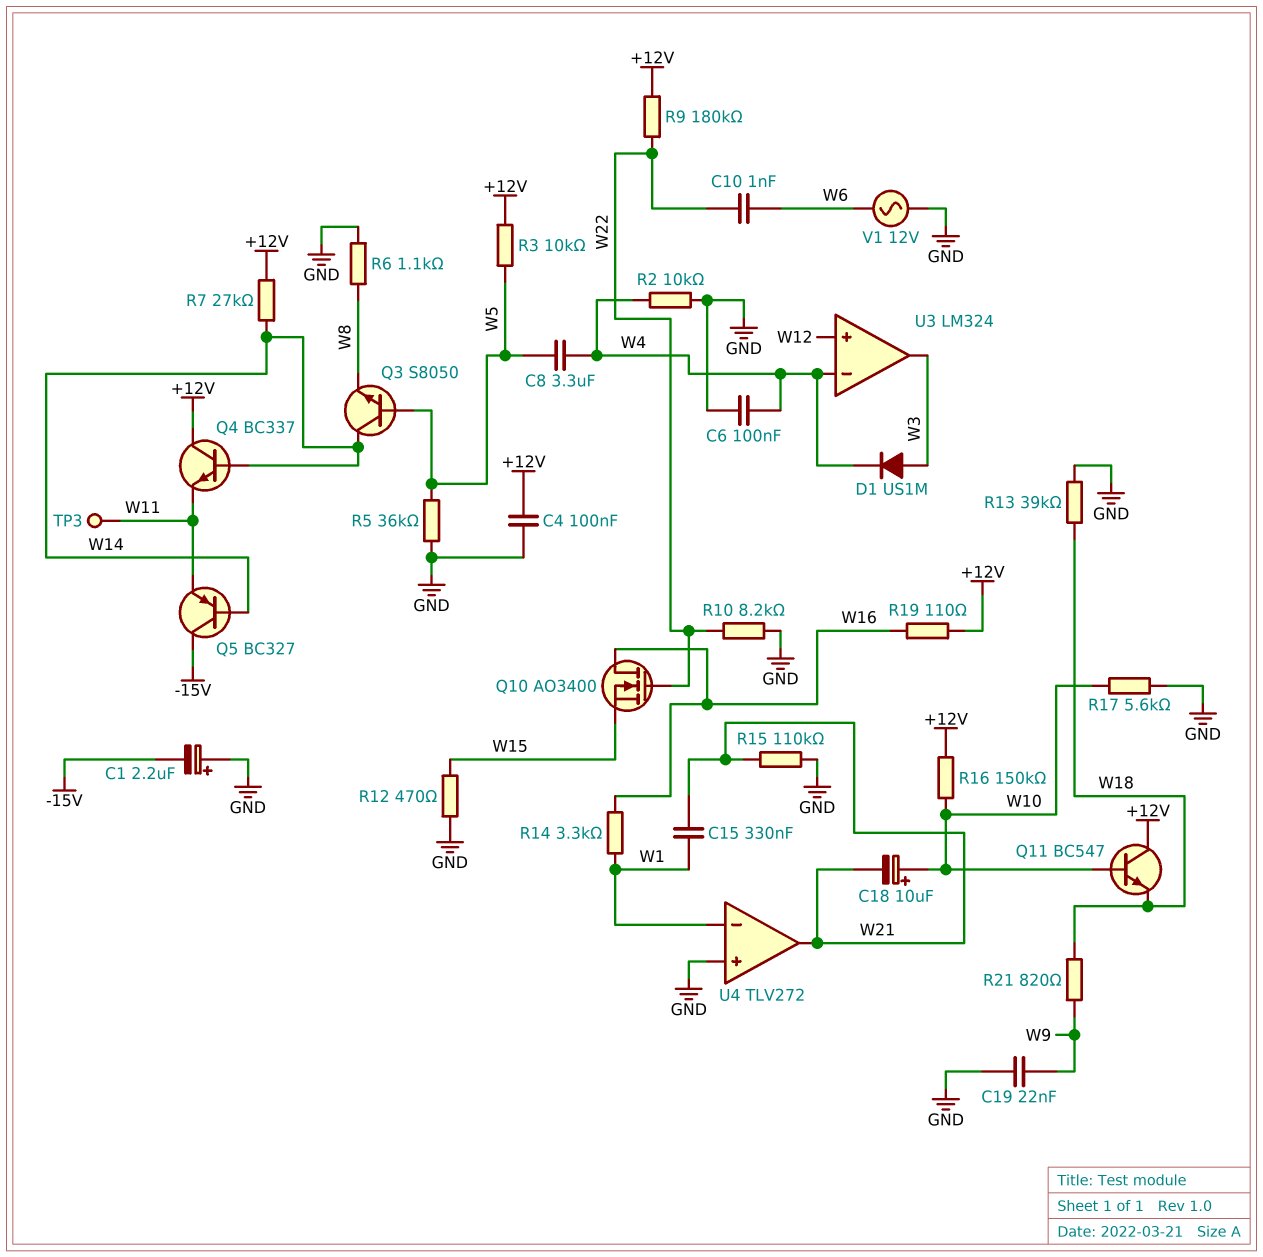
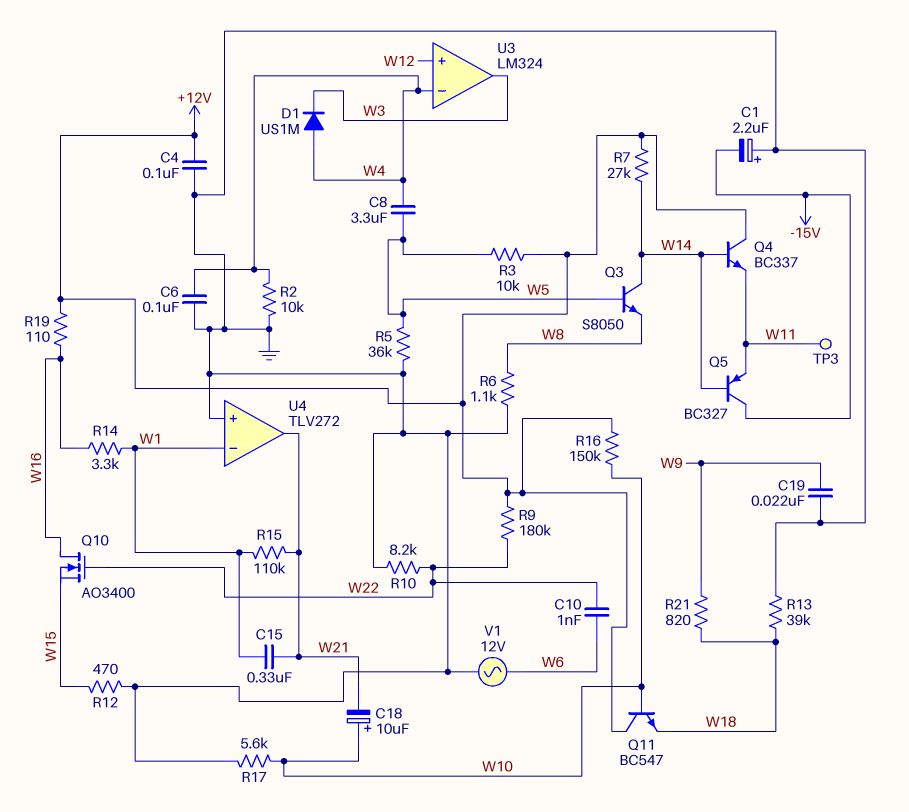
D1: diode US1M (A W3, K W4) -> diode US1M (A W4, K W3)
R15: 110k (GND, W21) -> 110k (W1, W21)

